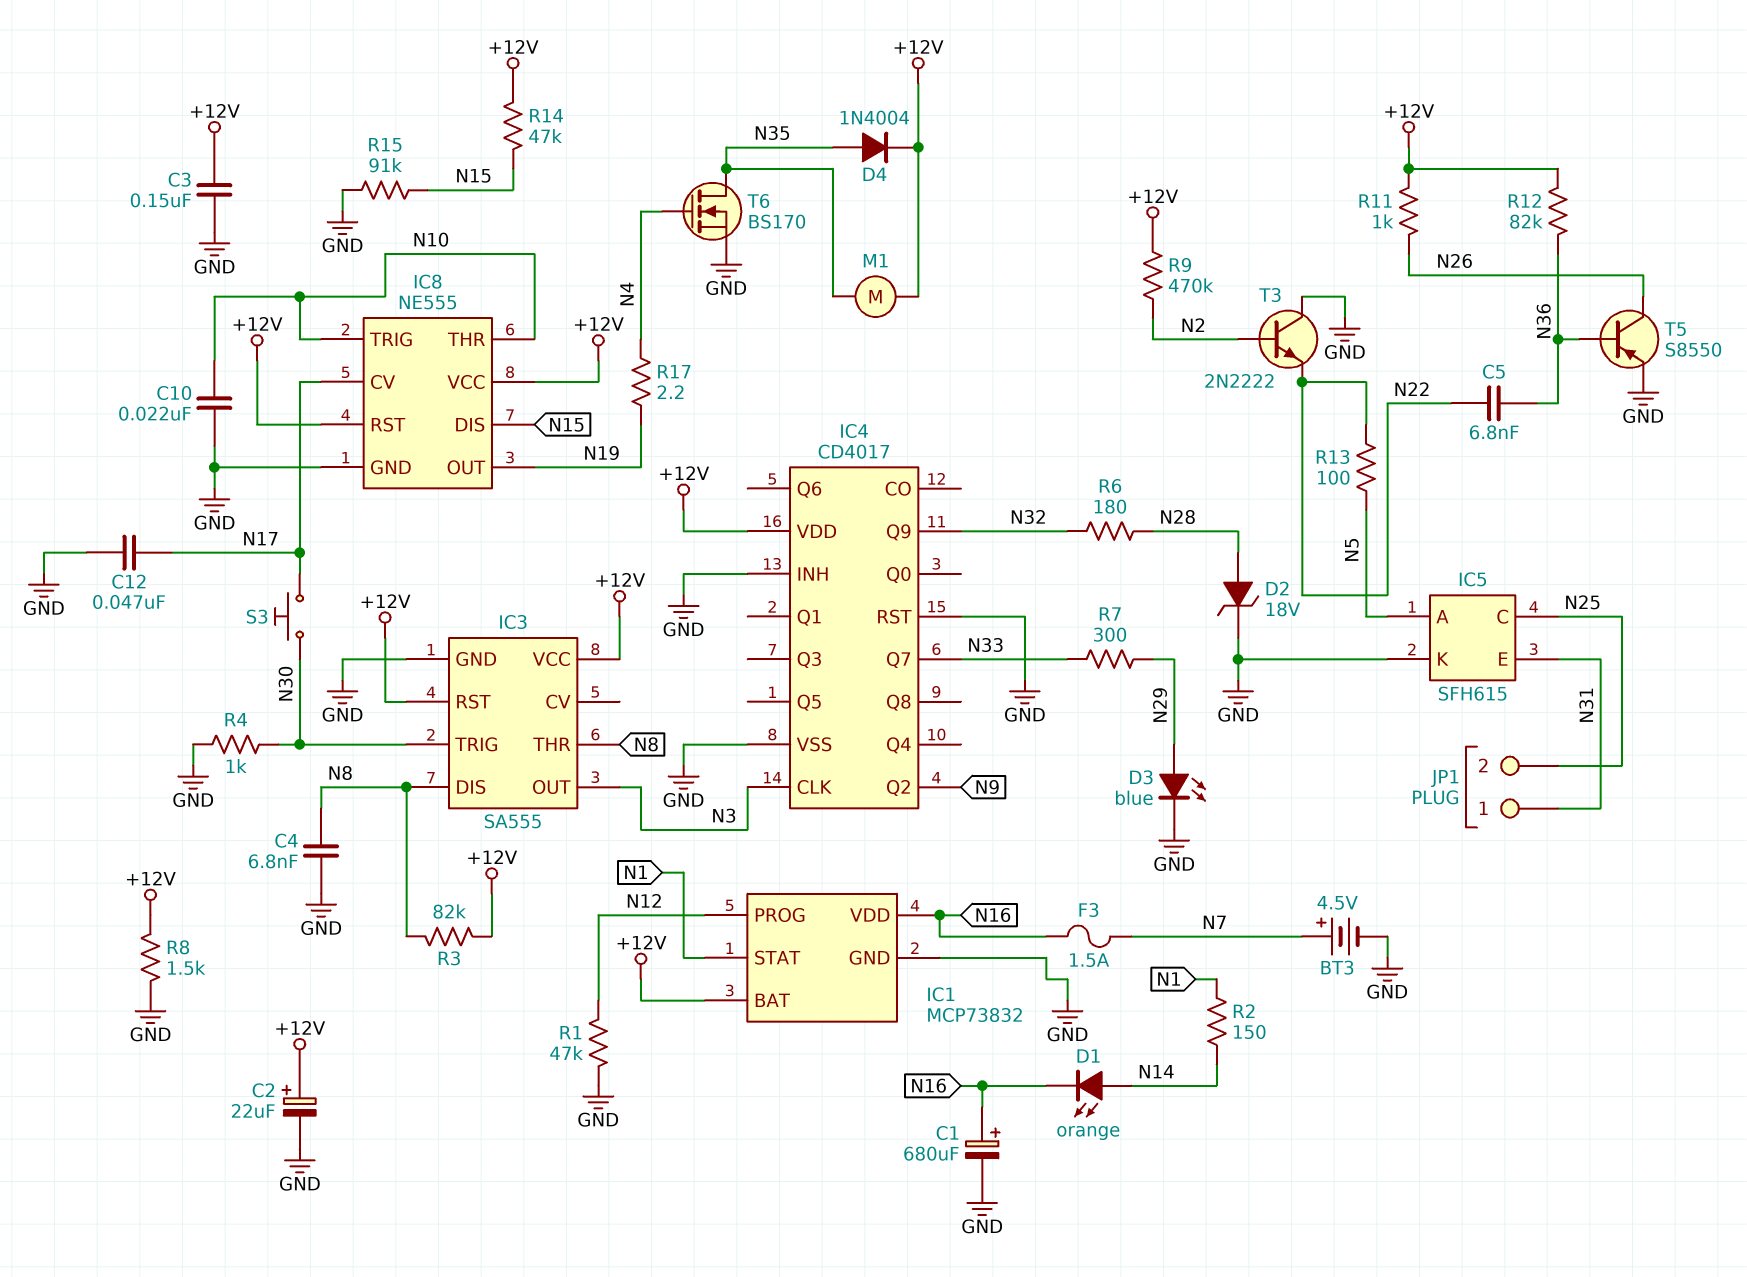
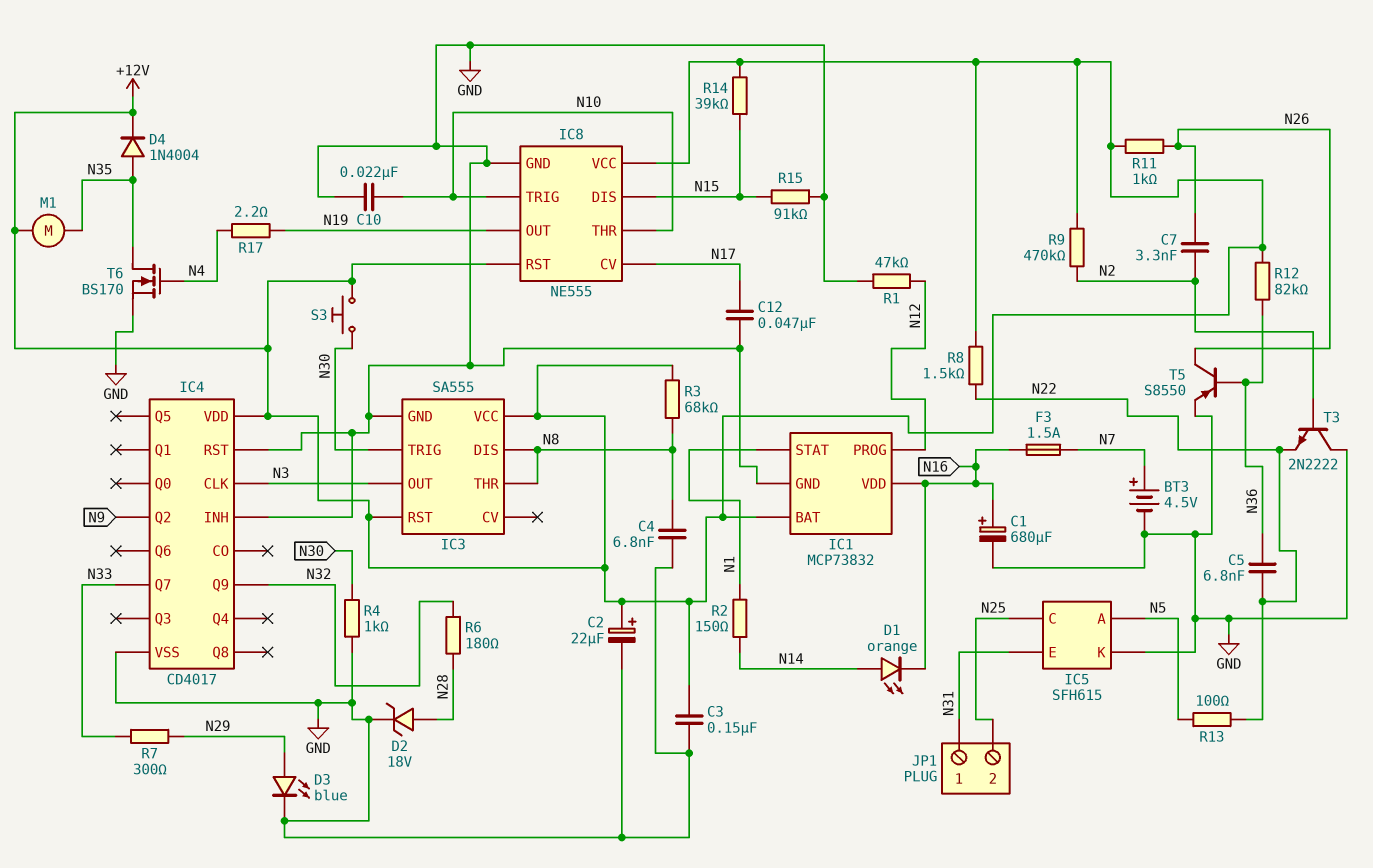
C7: none -> 3.3nF (N2, N26)
R3: 82k (+12V, N8) -> 68k (+12V, N8)
R8: 1.5k (+12V, GND) -> 1.5k (+12V, N22)
R14: 47k (+12V, N15) -> 39k (+12V, N15)
S3: button (N17, N30) -> button (+12V, N30)

